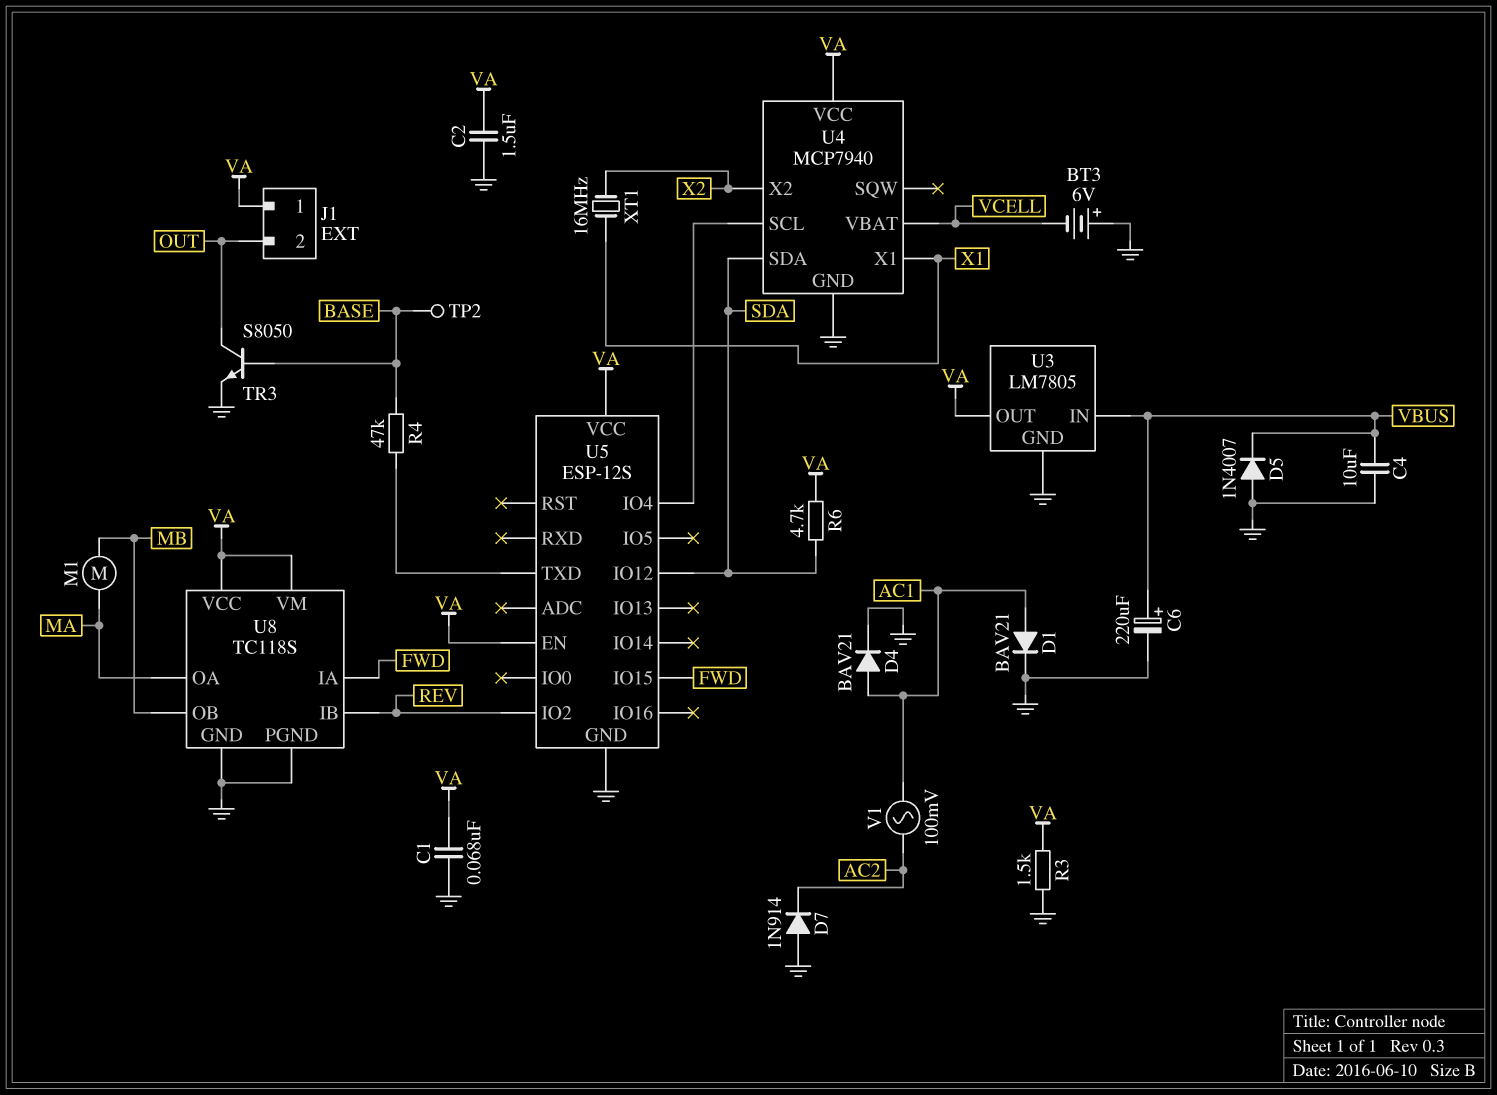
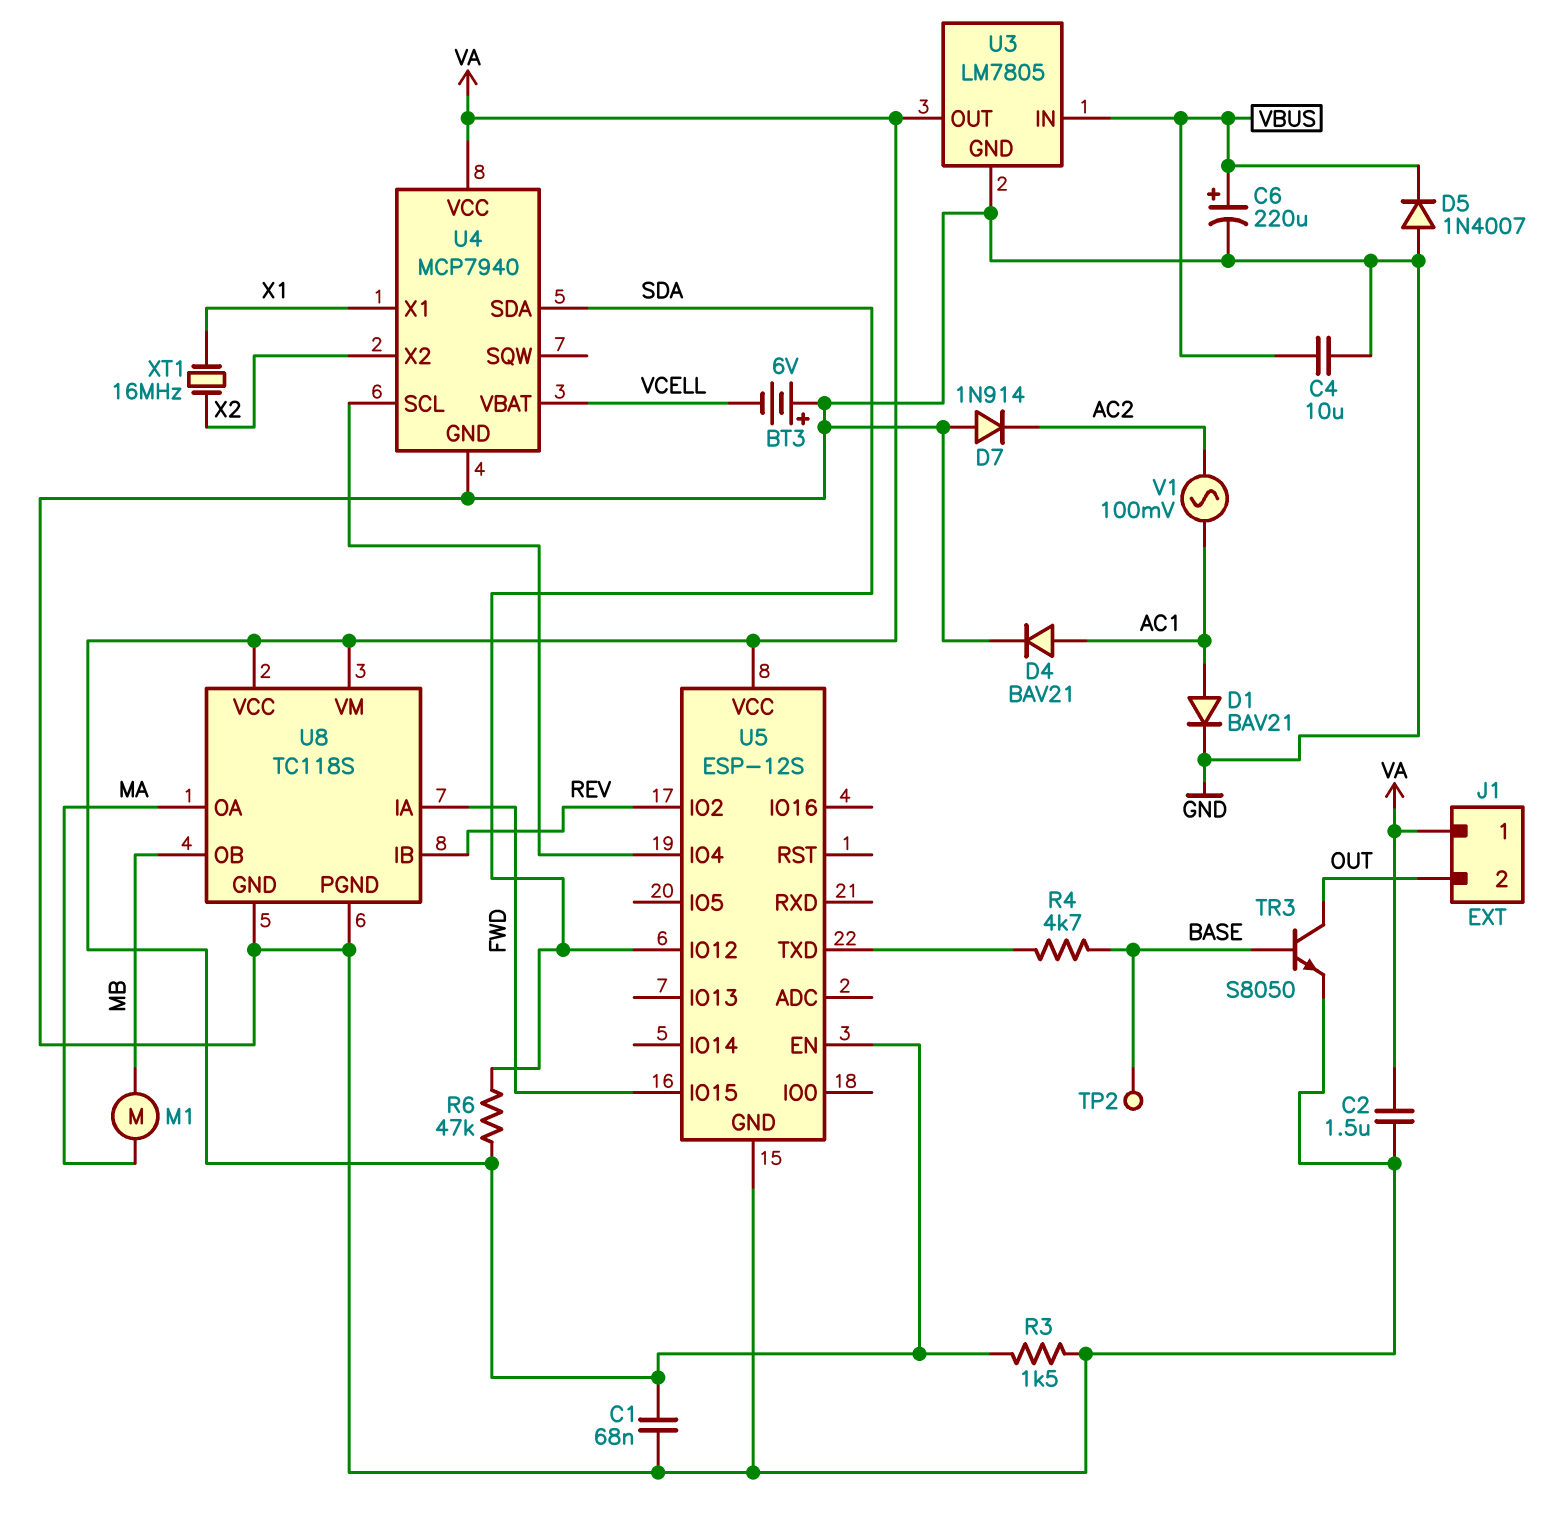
R4: 47k (BASE, U5/TXD) -> 4.7k (BASE, U5/TXD)
R6: 4.7k (SDA, VA) -> 47k (SDA, VA)

